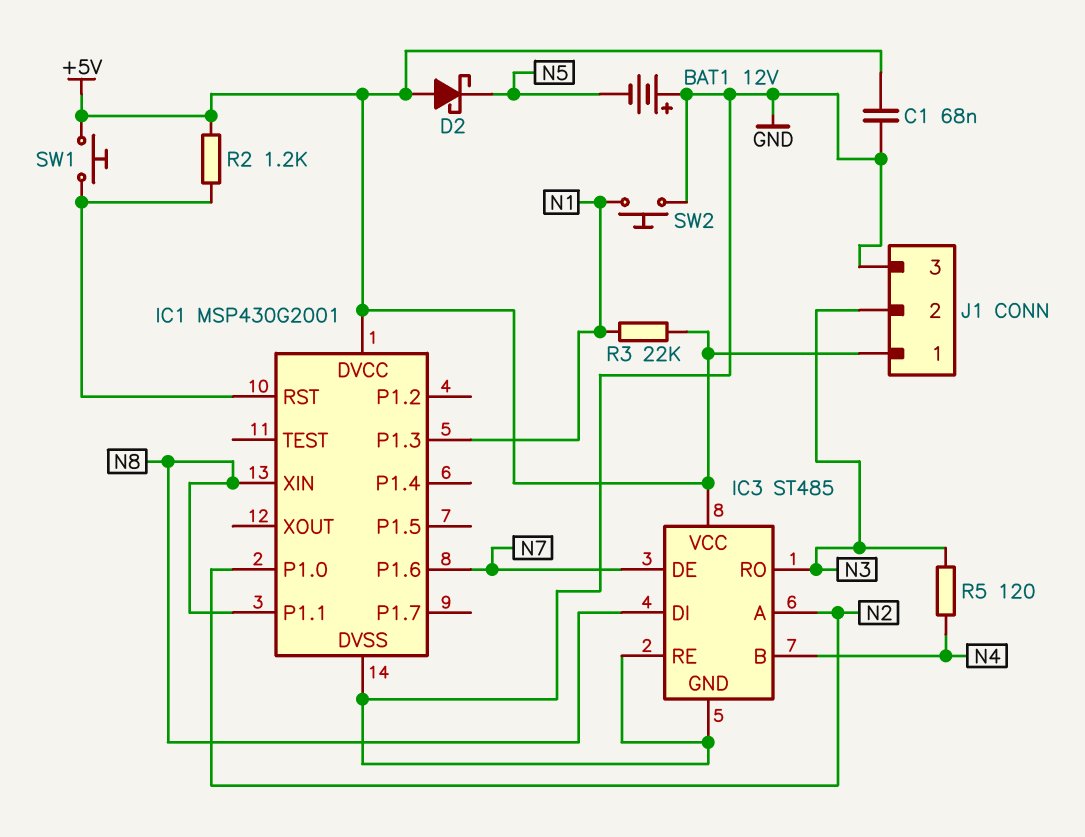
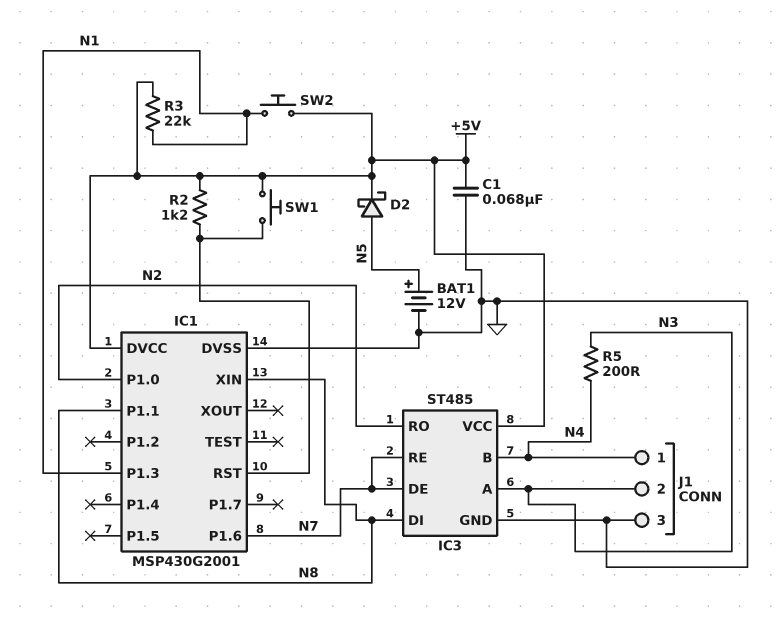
BAT1: 12V (plus GND, minus N5) -> 12V (plus N5, minus GND)
D2: schottky (A +5V, K N5) -> schottky (A N5, K +5V)
IC3 pin A: N2 -> N3
IC3 pin RE: GND -> N7
IC3 pin RO: N3 -> N2
J1 pin 1: +5V -> N4
R5: 120 (N3, N4) -> 200 (N3, N4)
SW2: button (GND, N1) -> button (+5V, N1)

